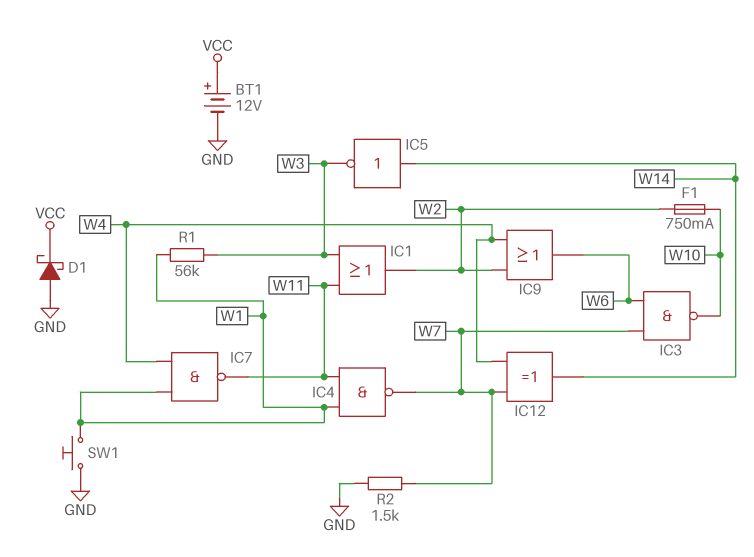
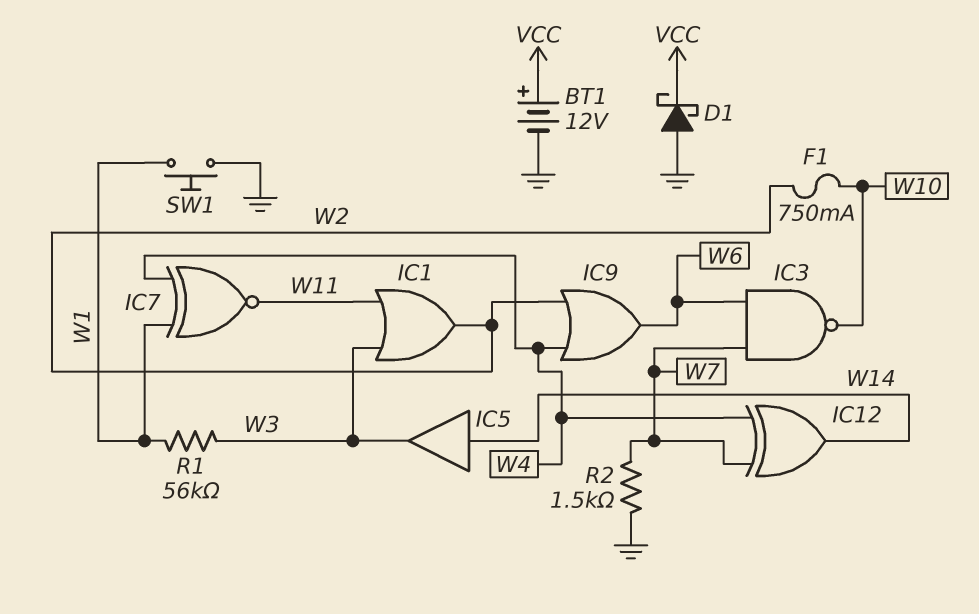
IC4: NAND (in W1, in W11, out W7) -> none
IC5: NOT (in W14, out W3) -> buffer (in W14, out W3)
IC7: NAND (in W1, in W4, out W11) -> XNOR (in W1, in W4, out W11)

